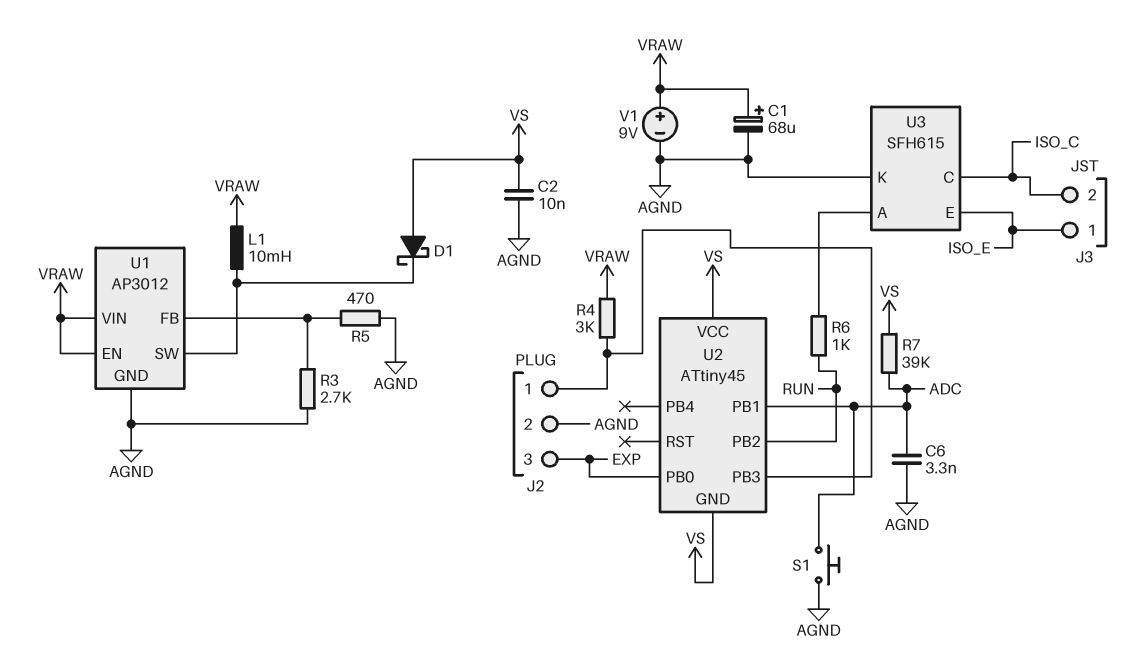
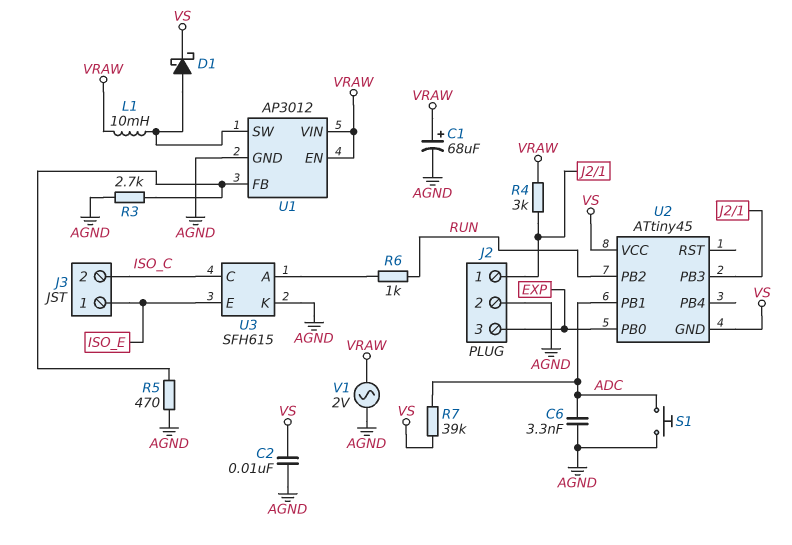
D1: schottky (A VS, K U1/SW) -> schottky (A U1/SW, K VS)
V1: 9V (plus VRAW, minus AGND) -> AC 2V (AGND, VRAW)

